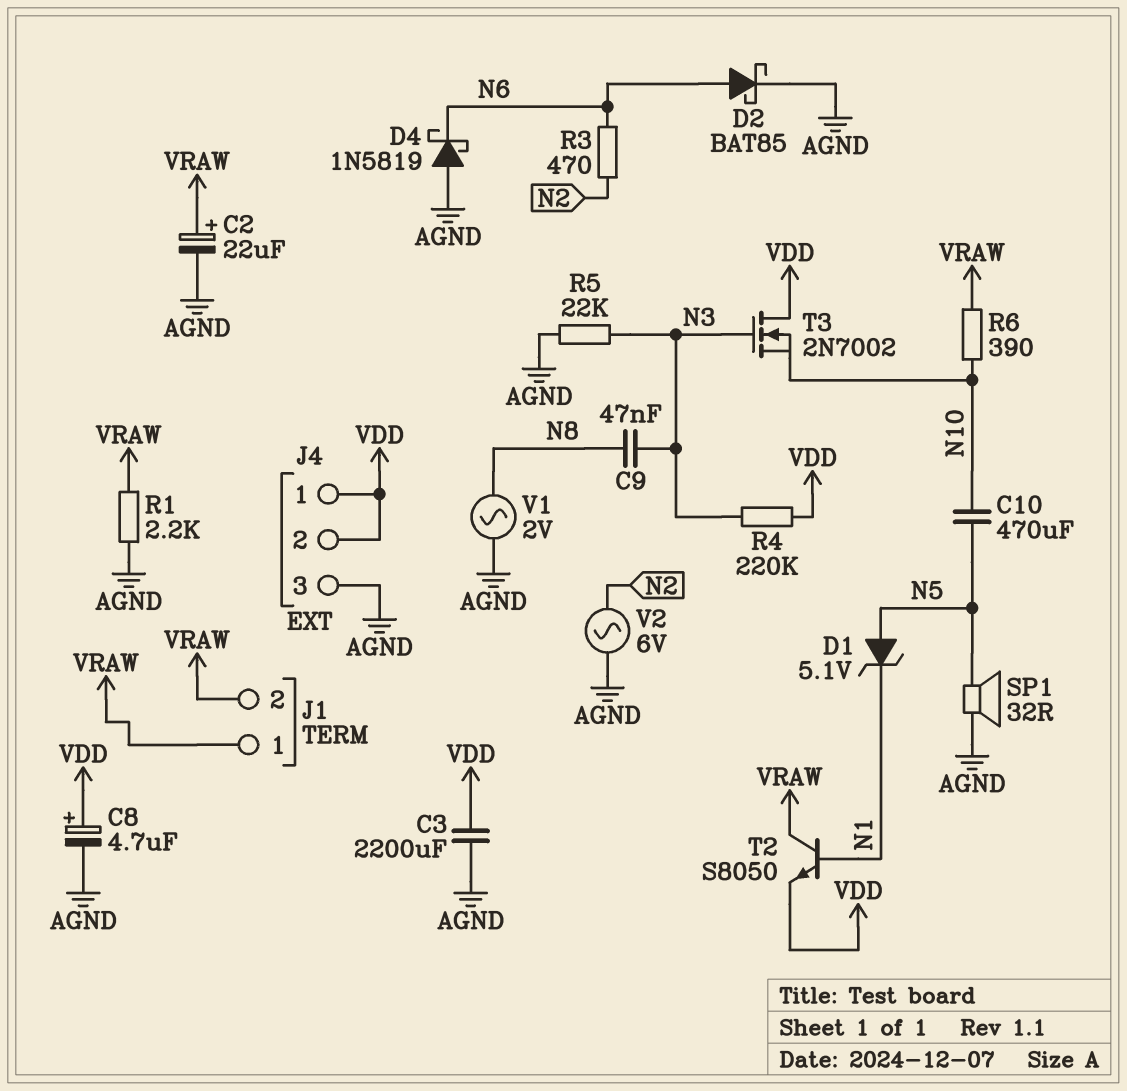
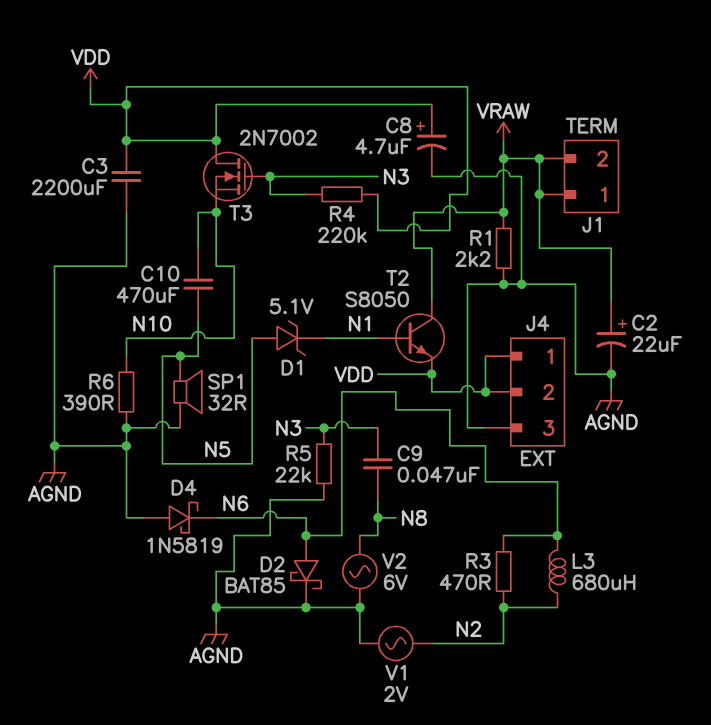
L3: none -> 680uH (N2, N6)
R6: 390 (N10, VRAW) -> 390 (AGND, N10)
V1: AC 2V (AGND, N8) -> AC 2V (AGND, N2)
V2: AC 6V (AGND, N2) -> AC 6V (AGND, N8)

